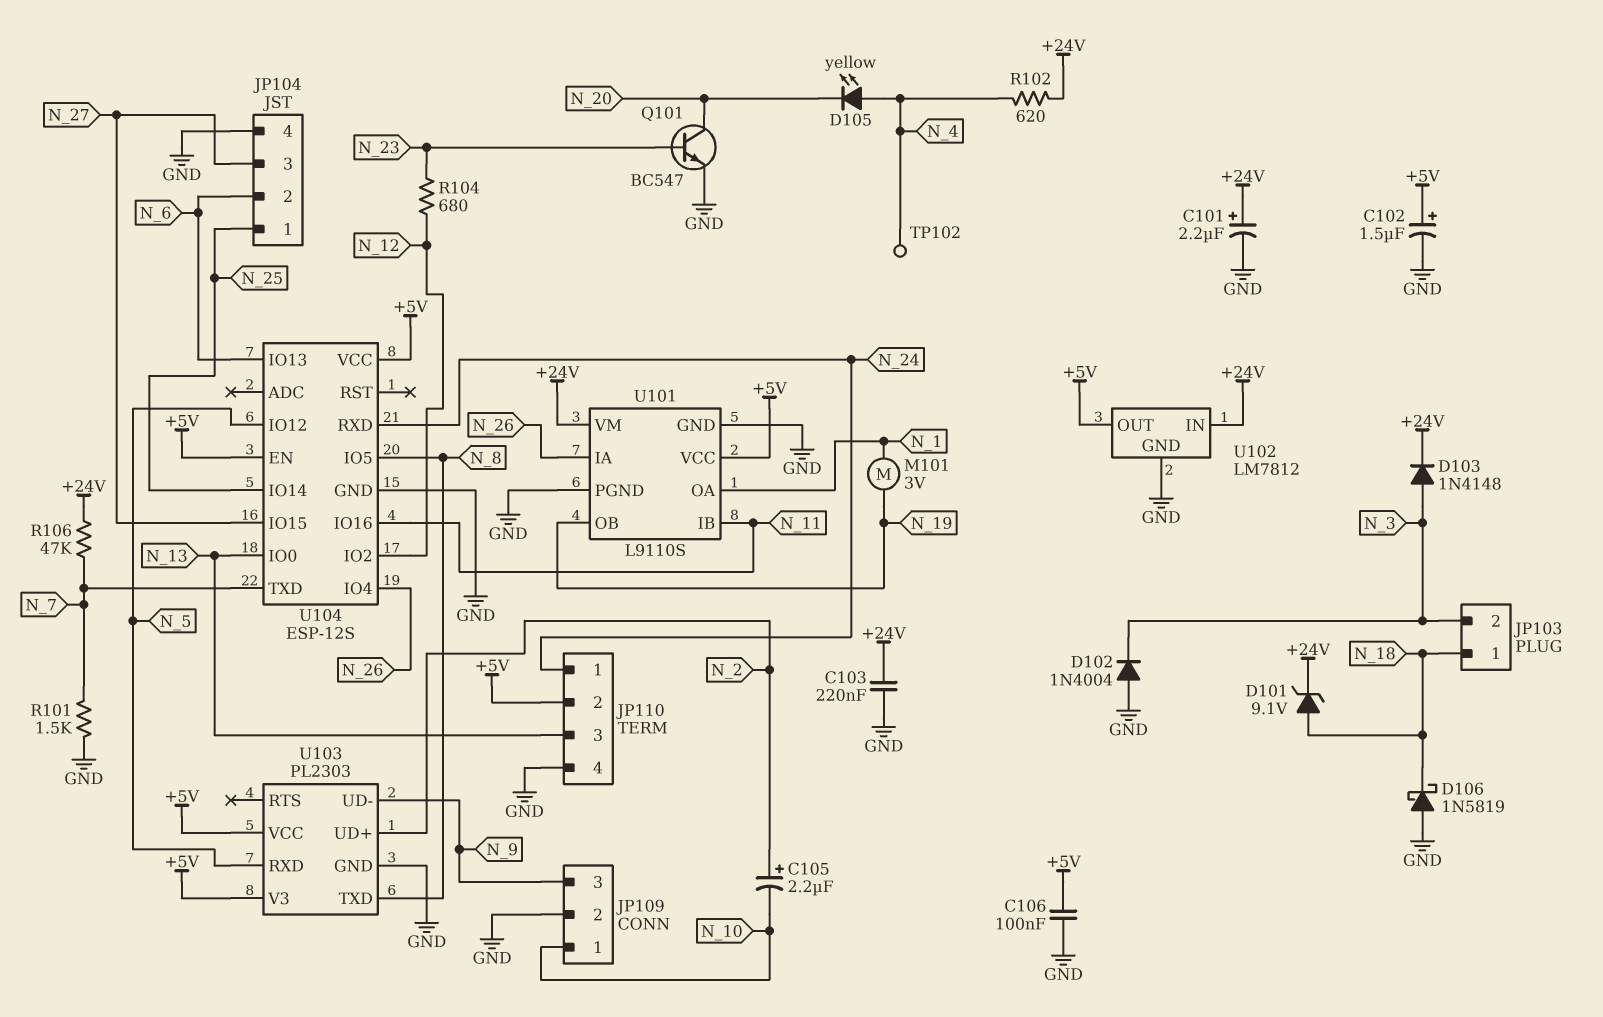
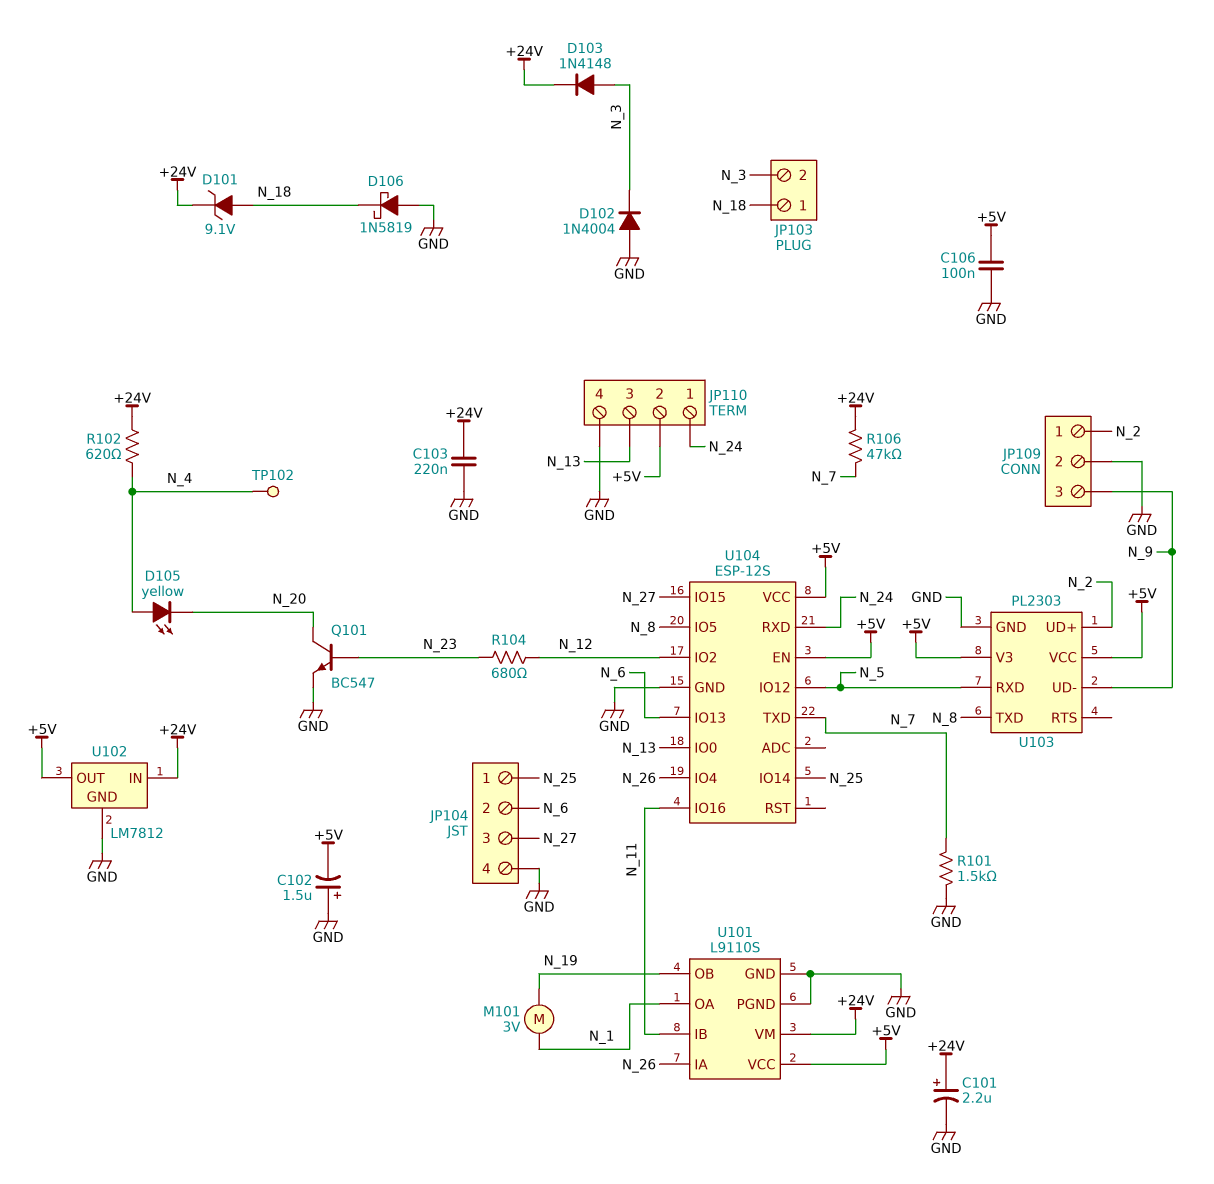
C102: 1.5uF (plus +5V, minus GND) -> 1.5uF (plus GND, minus +5V)
C105: 2.2uF (plus N_2, minus N_10) -> none
JP109 pin 1: N_10 -> N_2

